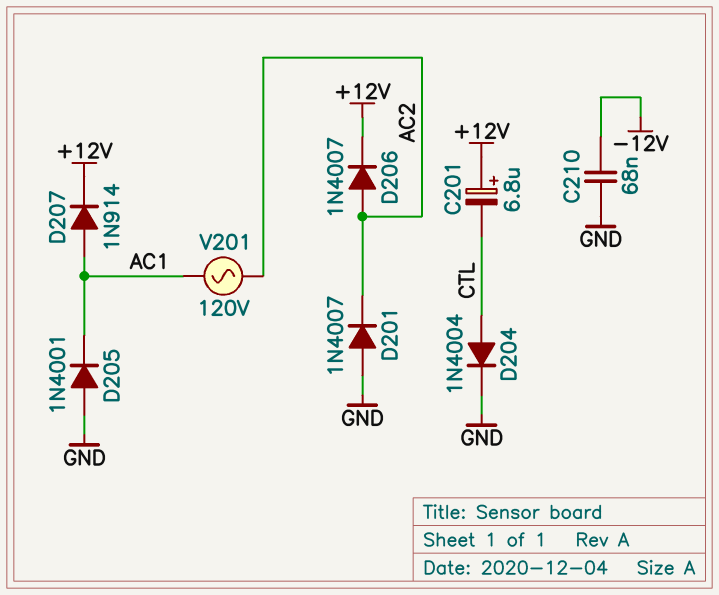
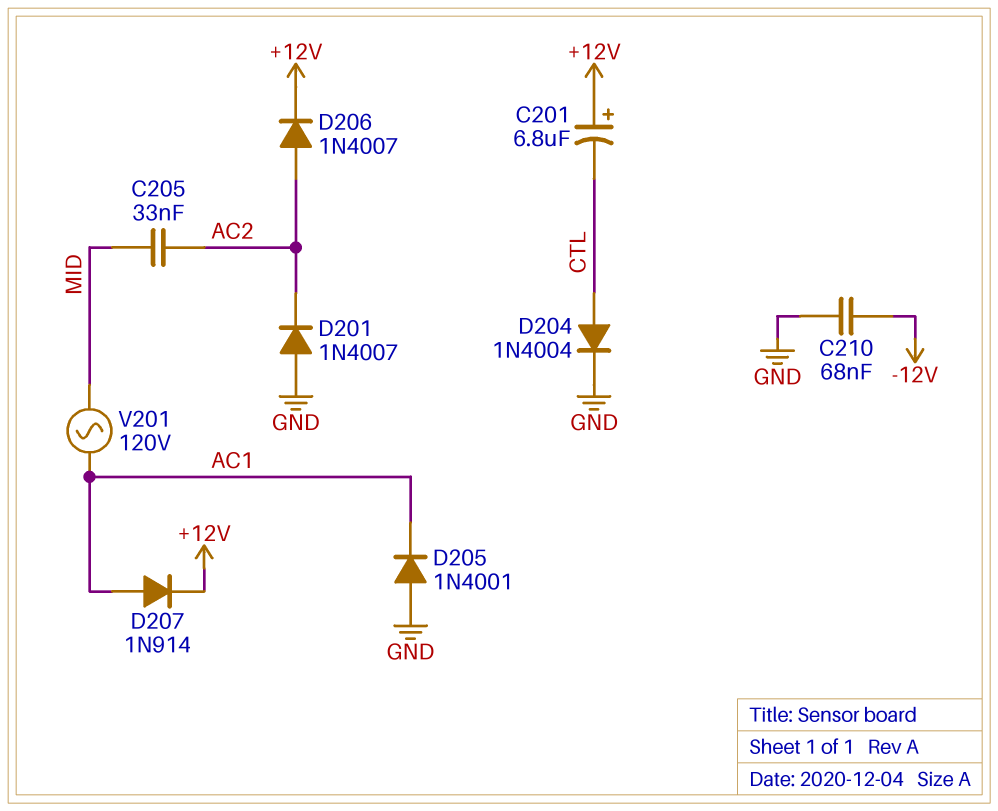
C205: none -> 33nF (AC2, MID)
V201: AC 120V (AC1, AC2) -> AC 120V (AC1, MID)

